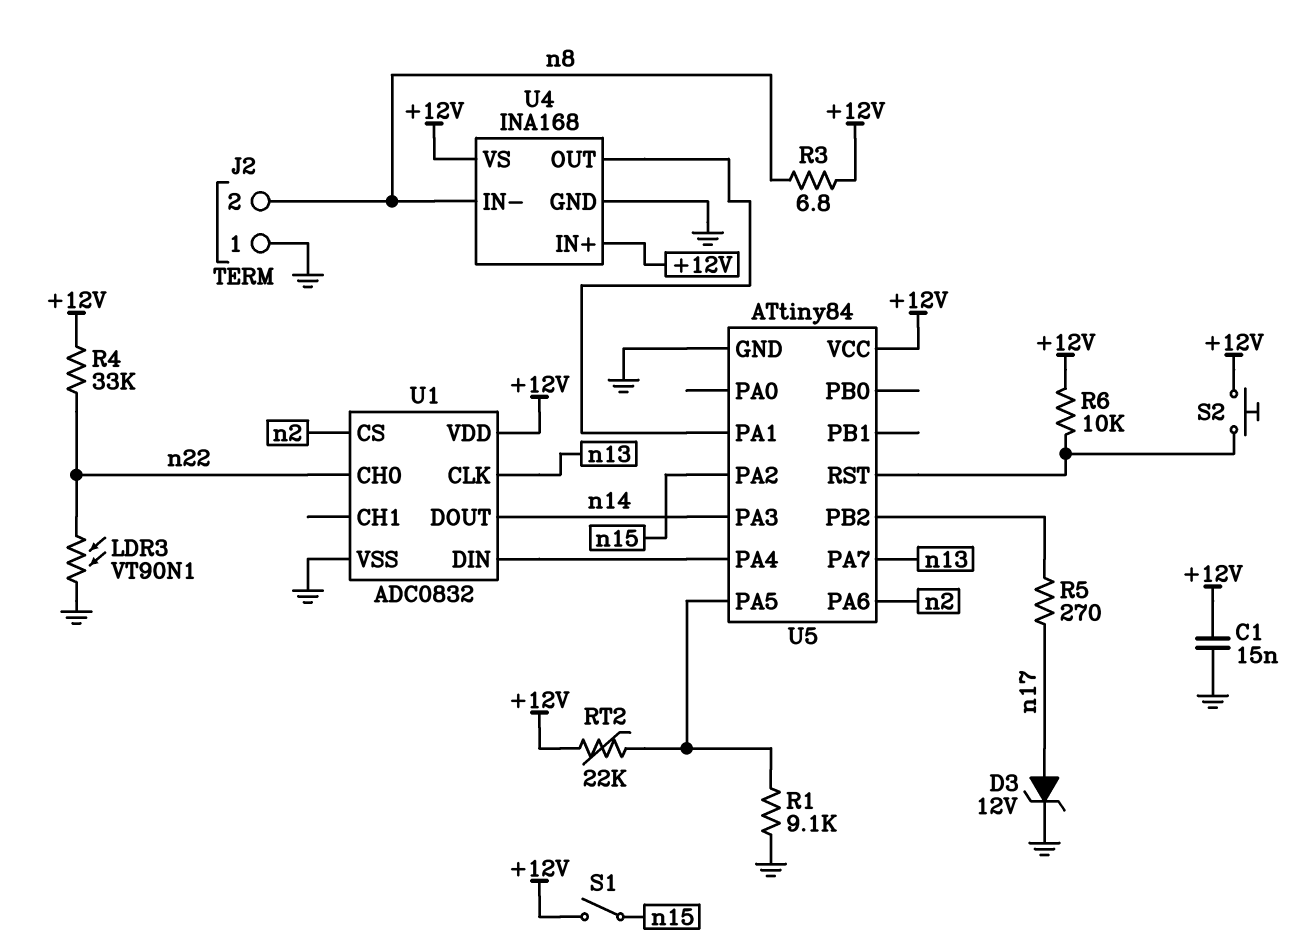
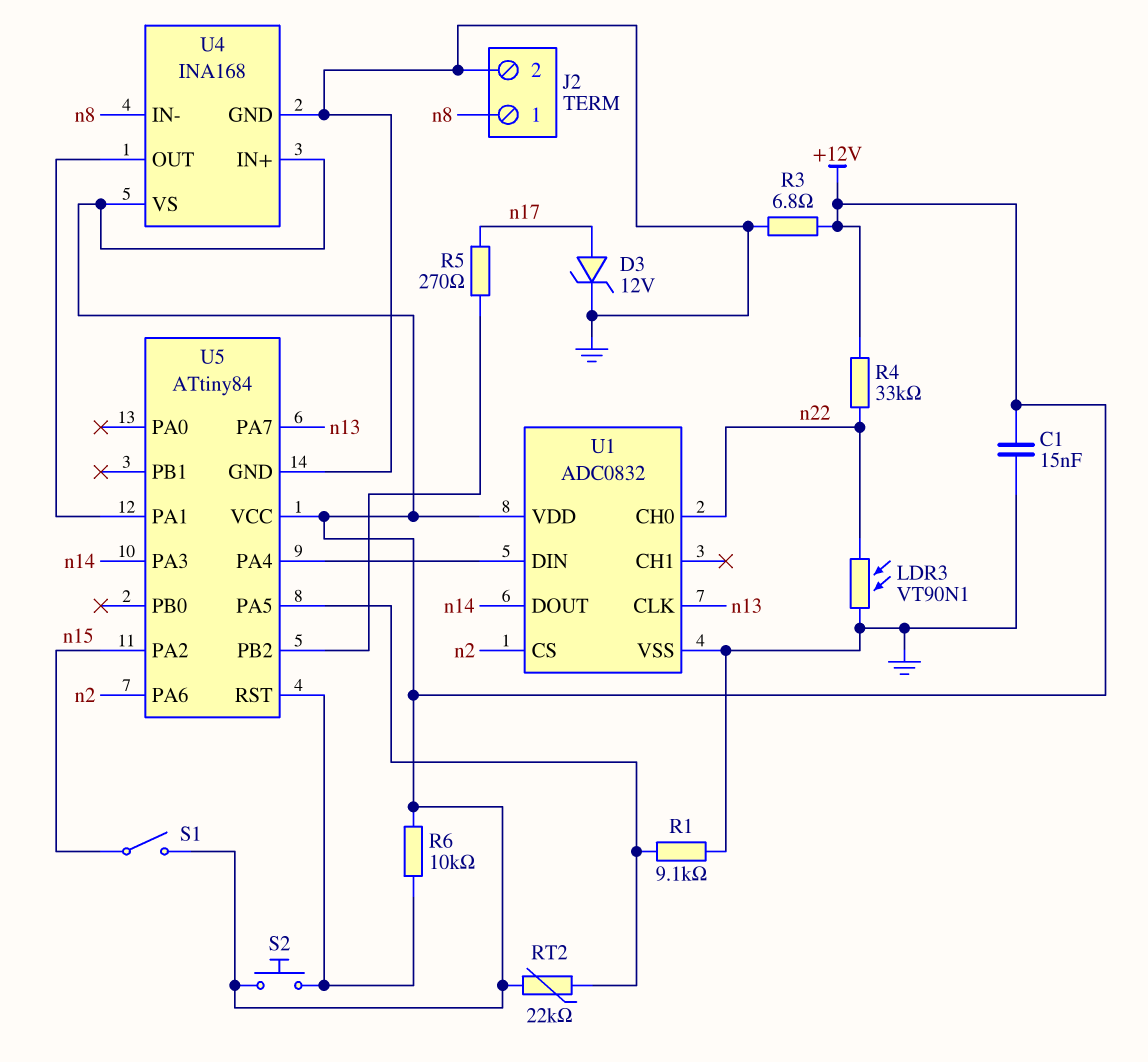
J2 pin 1: GND -> n8
J2 pin 2: n8 -> GND
R3: 6.8 (+12V, n8) -> 6.8 (+12V, GND)

